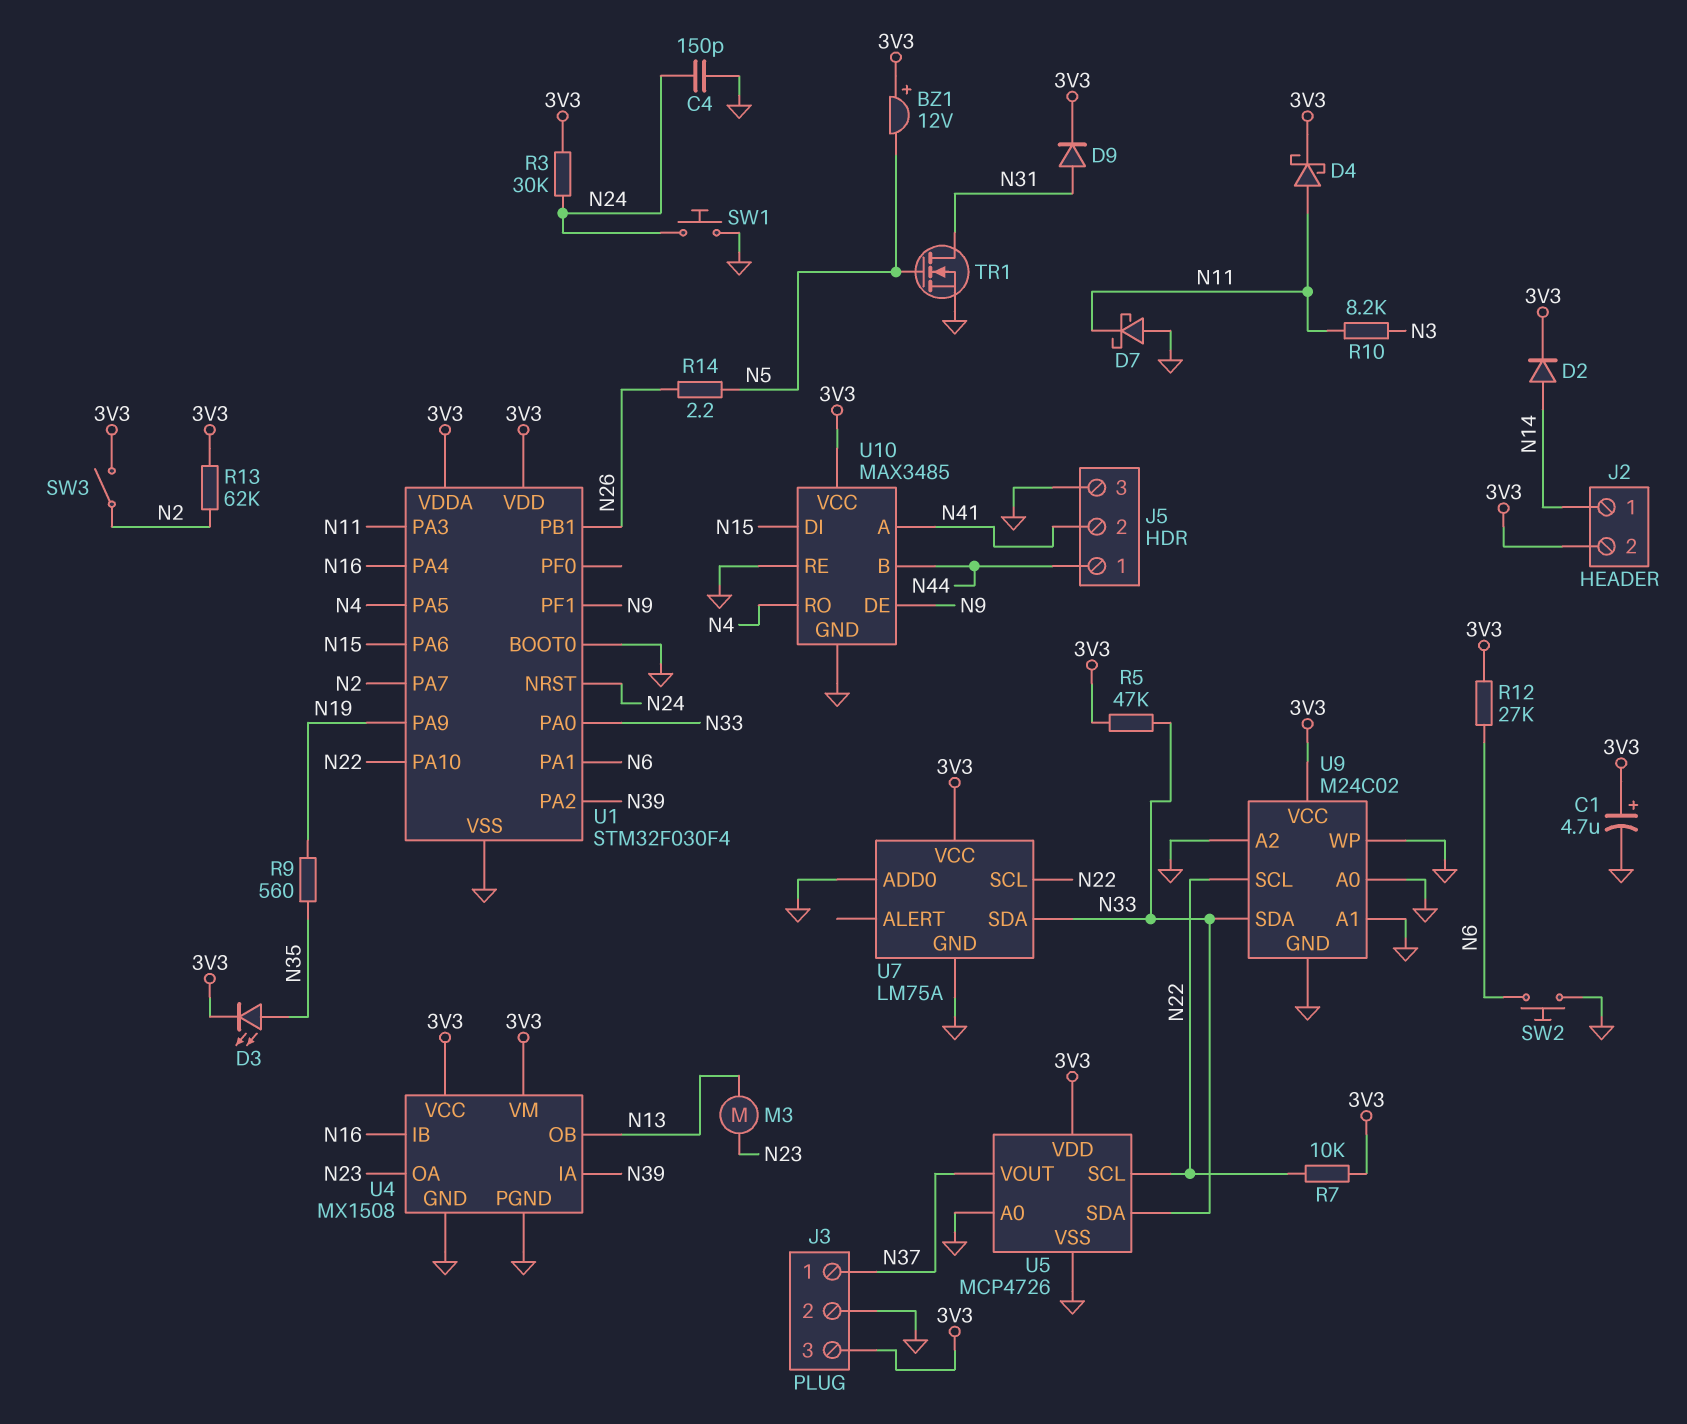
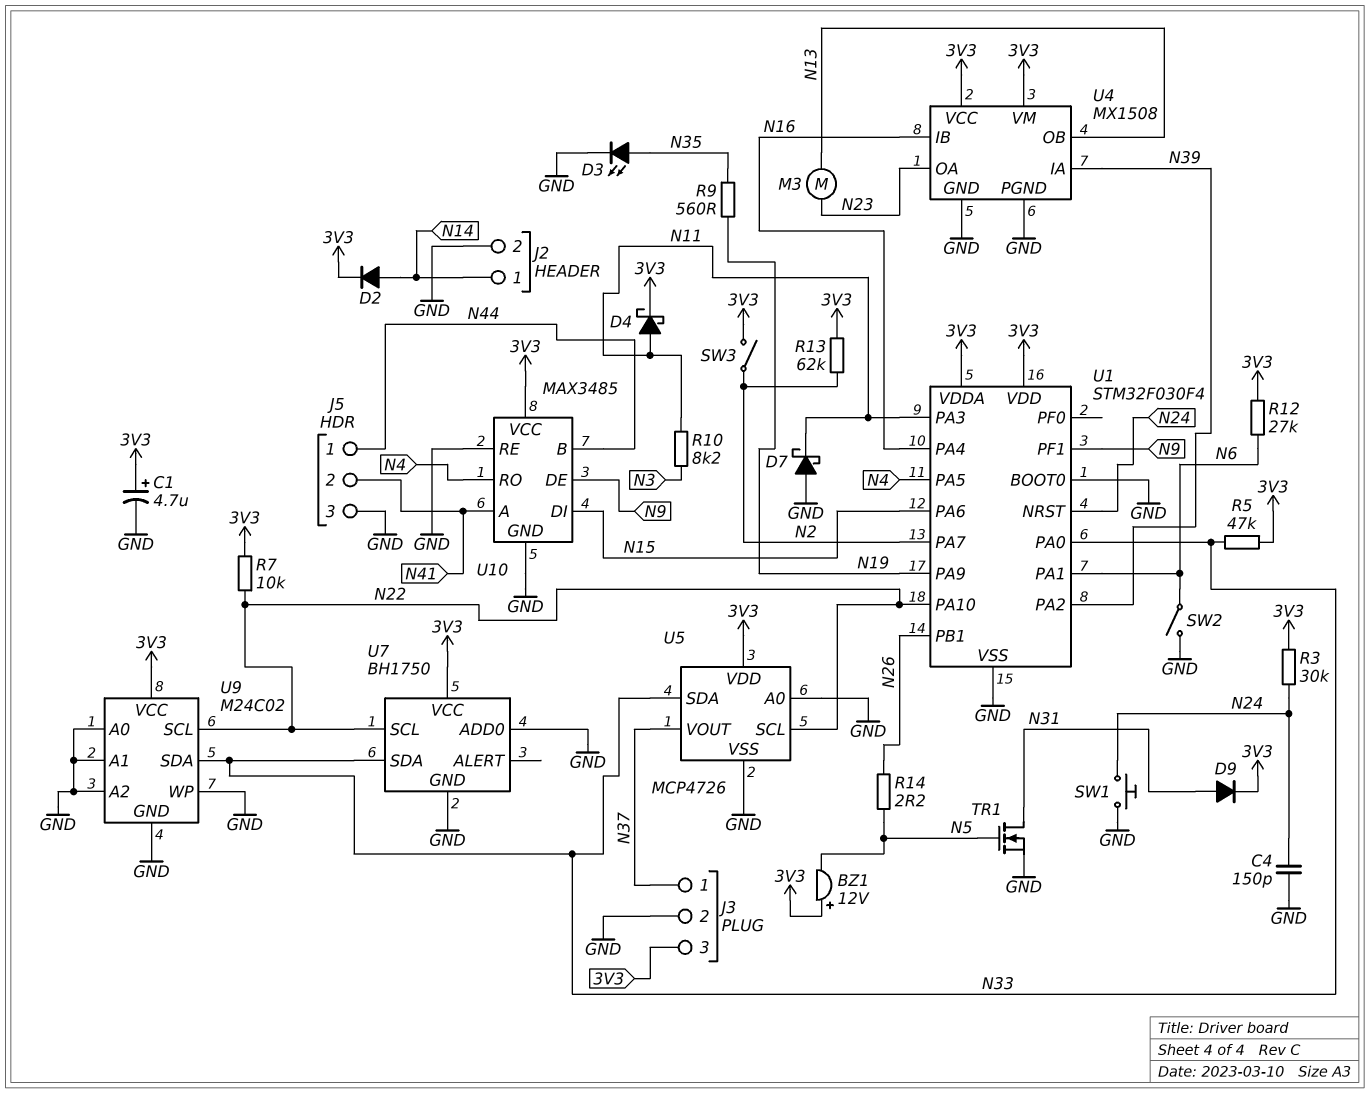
D3: LED (A N35, K 3V3) -> LED (A N35, K GND)
J2 pin 2: 3V3 -> GND
SW2: button (GND, N6) -> switch (GND, N6)
U7: LM75A -> BH1750

